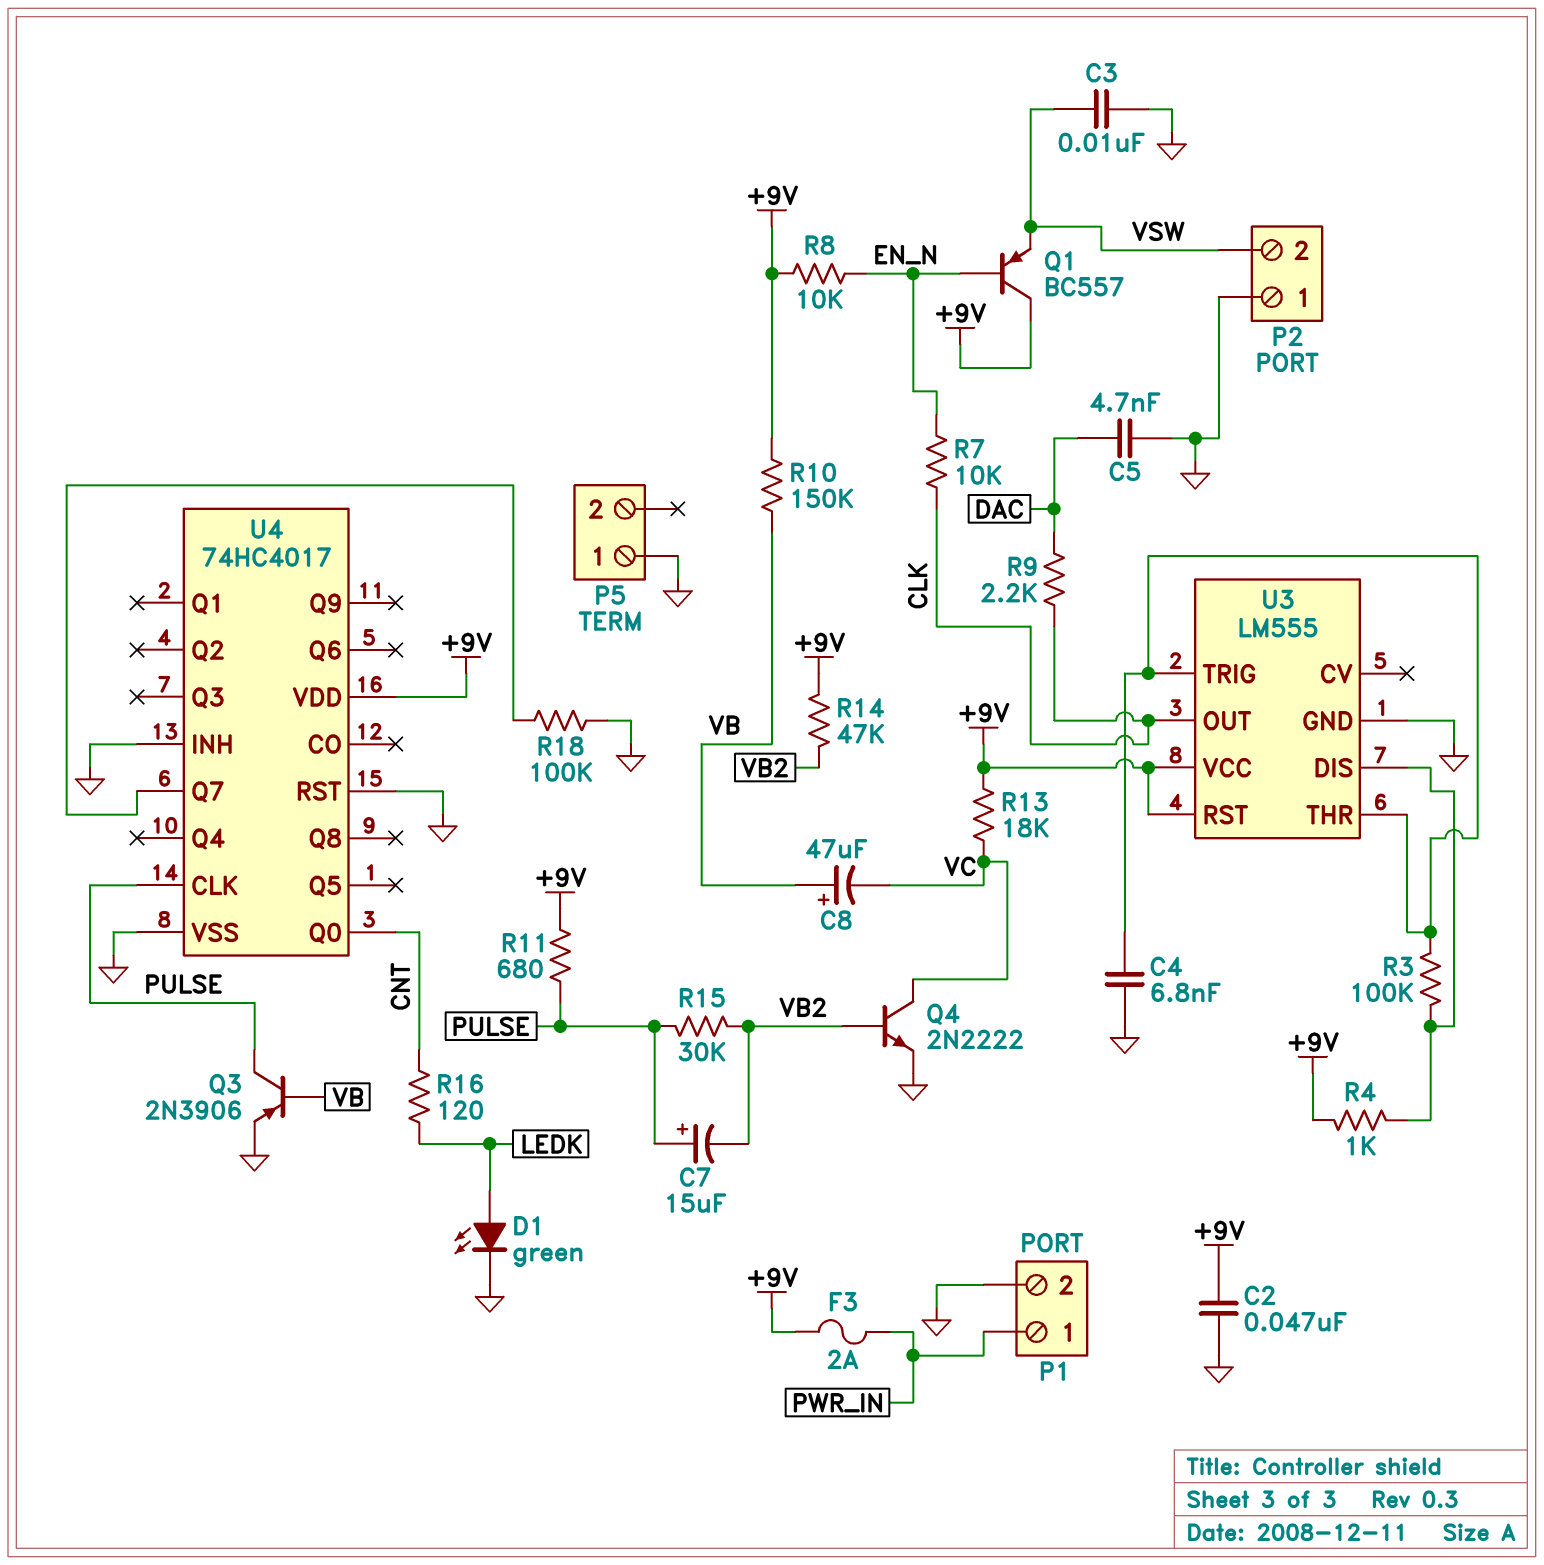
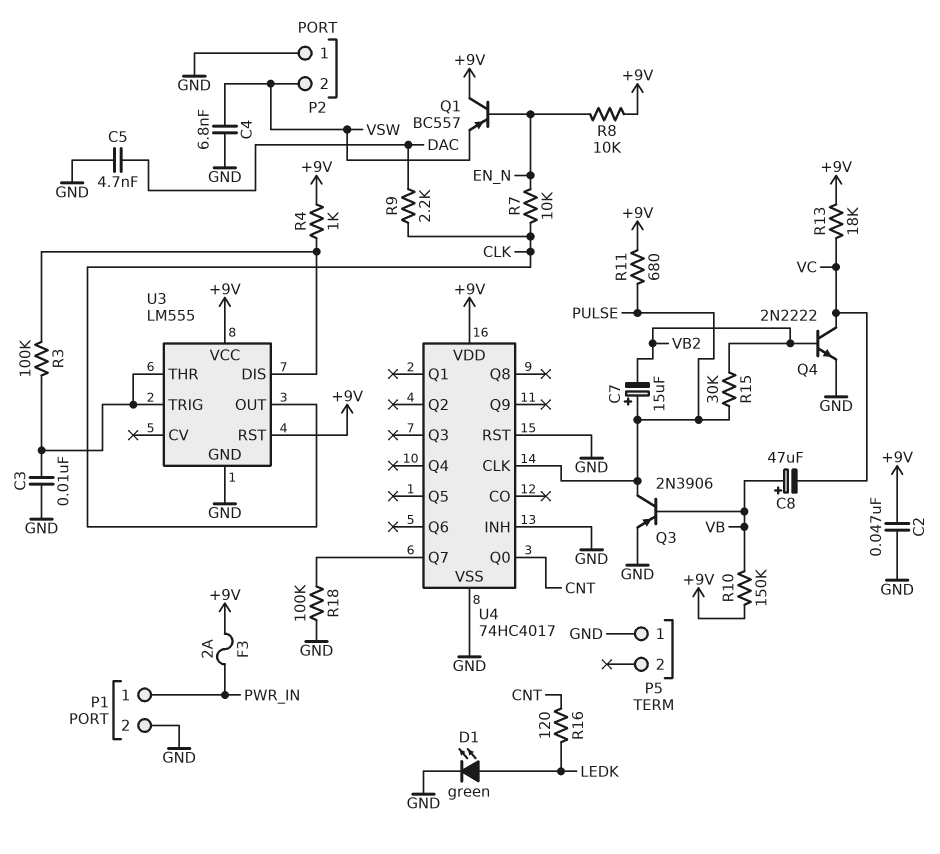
C3: 10nF (GND, VSW) -> 10nF (GND, U3/THR)
C4: 6.8nF (GND, U3/THR) -> 6.8nF (GND, VSW)
R14: 47k (+9V, VB2) -> none

